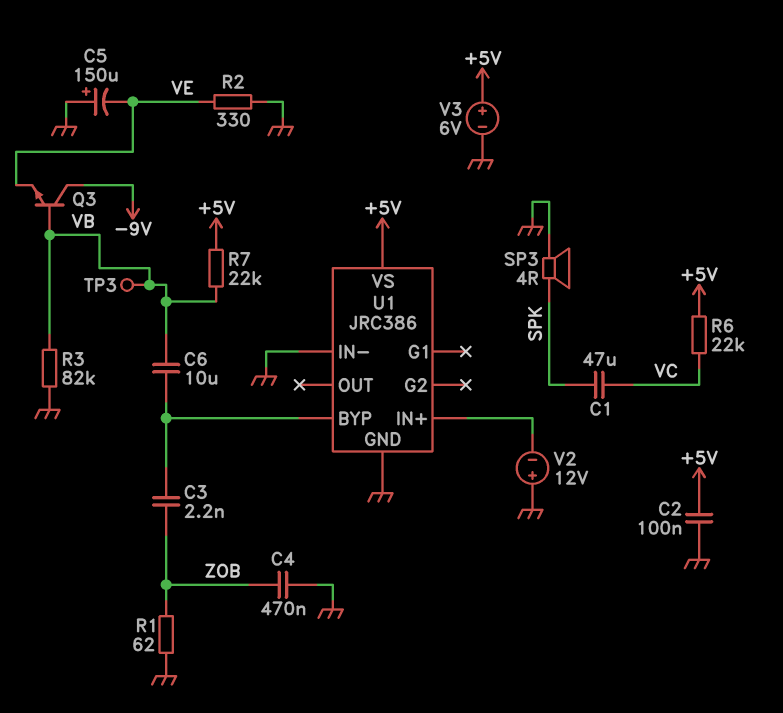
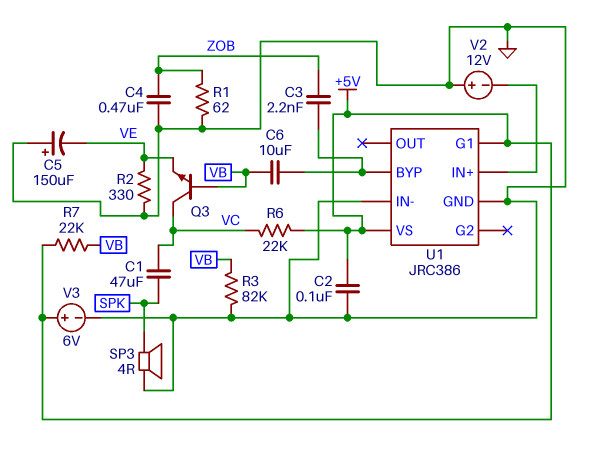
Q3: NPN (B VB, C -9V, E VE) -> NPN (B VB, C VC, E VE)
TP3: test point (VB) -> none
U1 pin G1: none -> +5V

